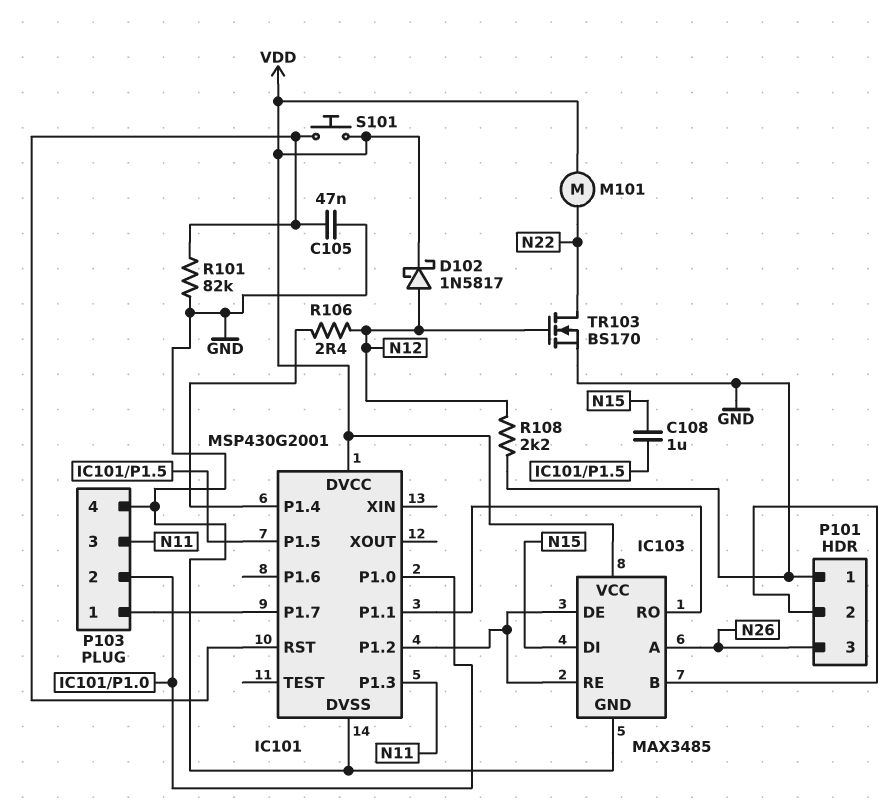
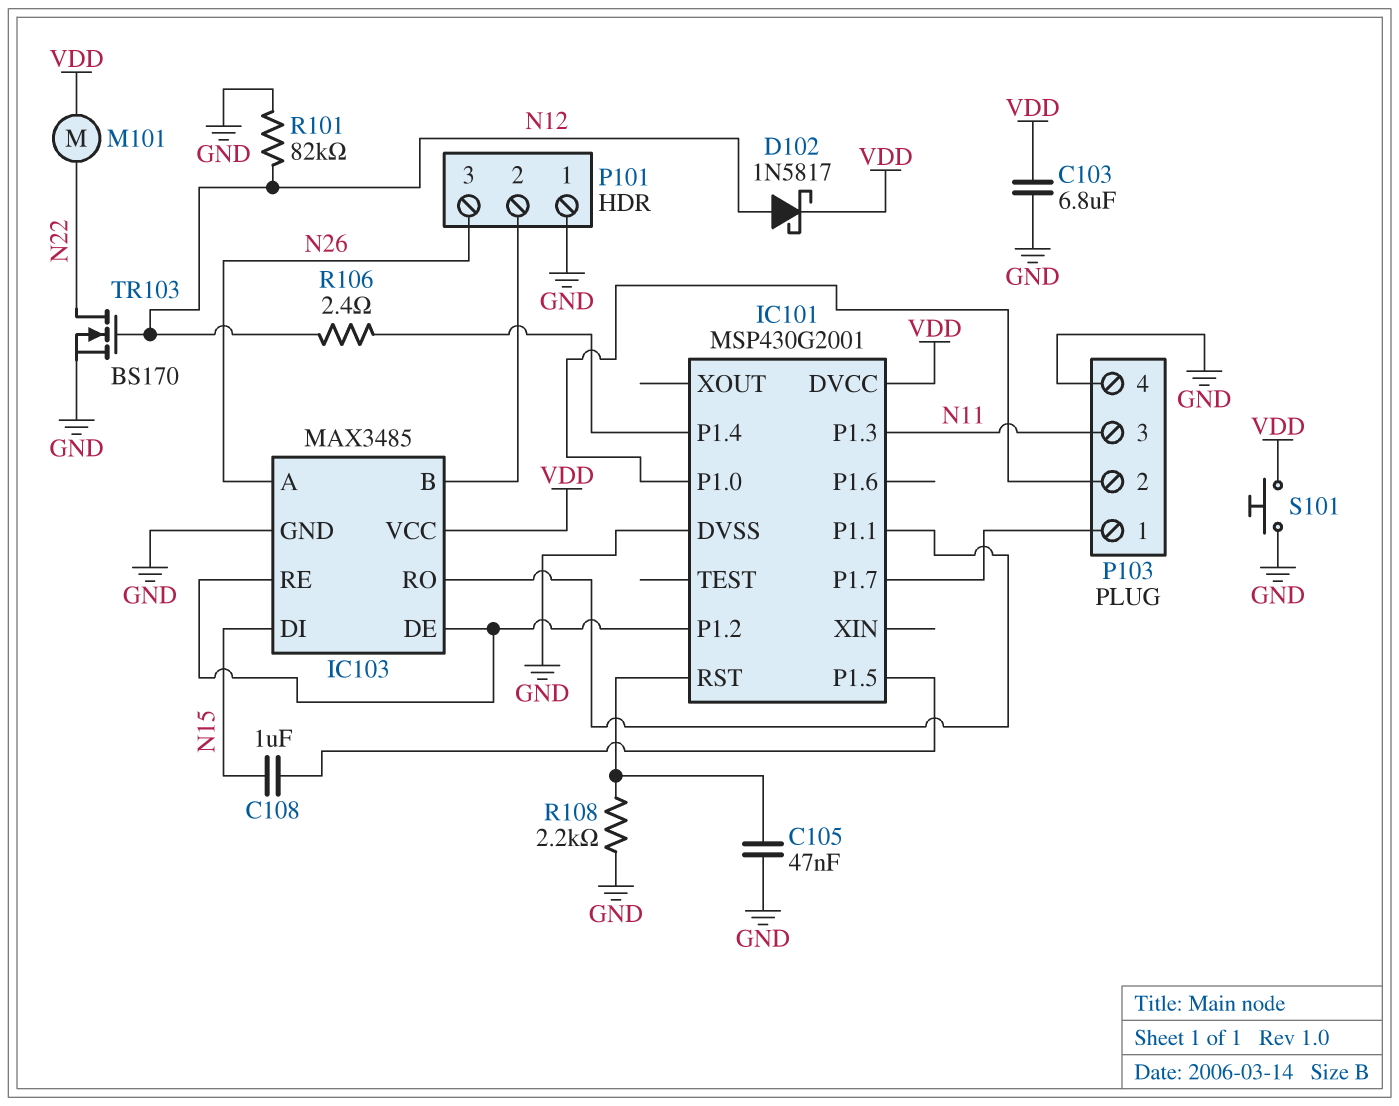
C103: none -> 6.8uF (GND, VDD)
R101: 82k (GND, IC101/RST) -> 82k (GND, N12)
R108: 2.2k (GND, N12) -> 2.2k (GND, IC101/RST)
S101: button (IC101/RST, VDD) -> button (GND, VDD)

